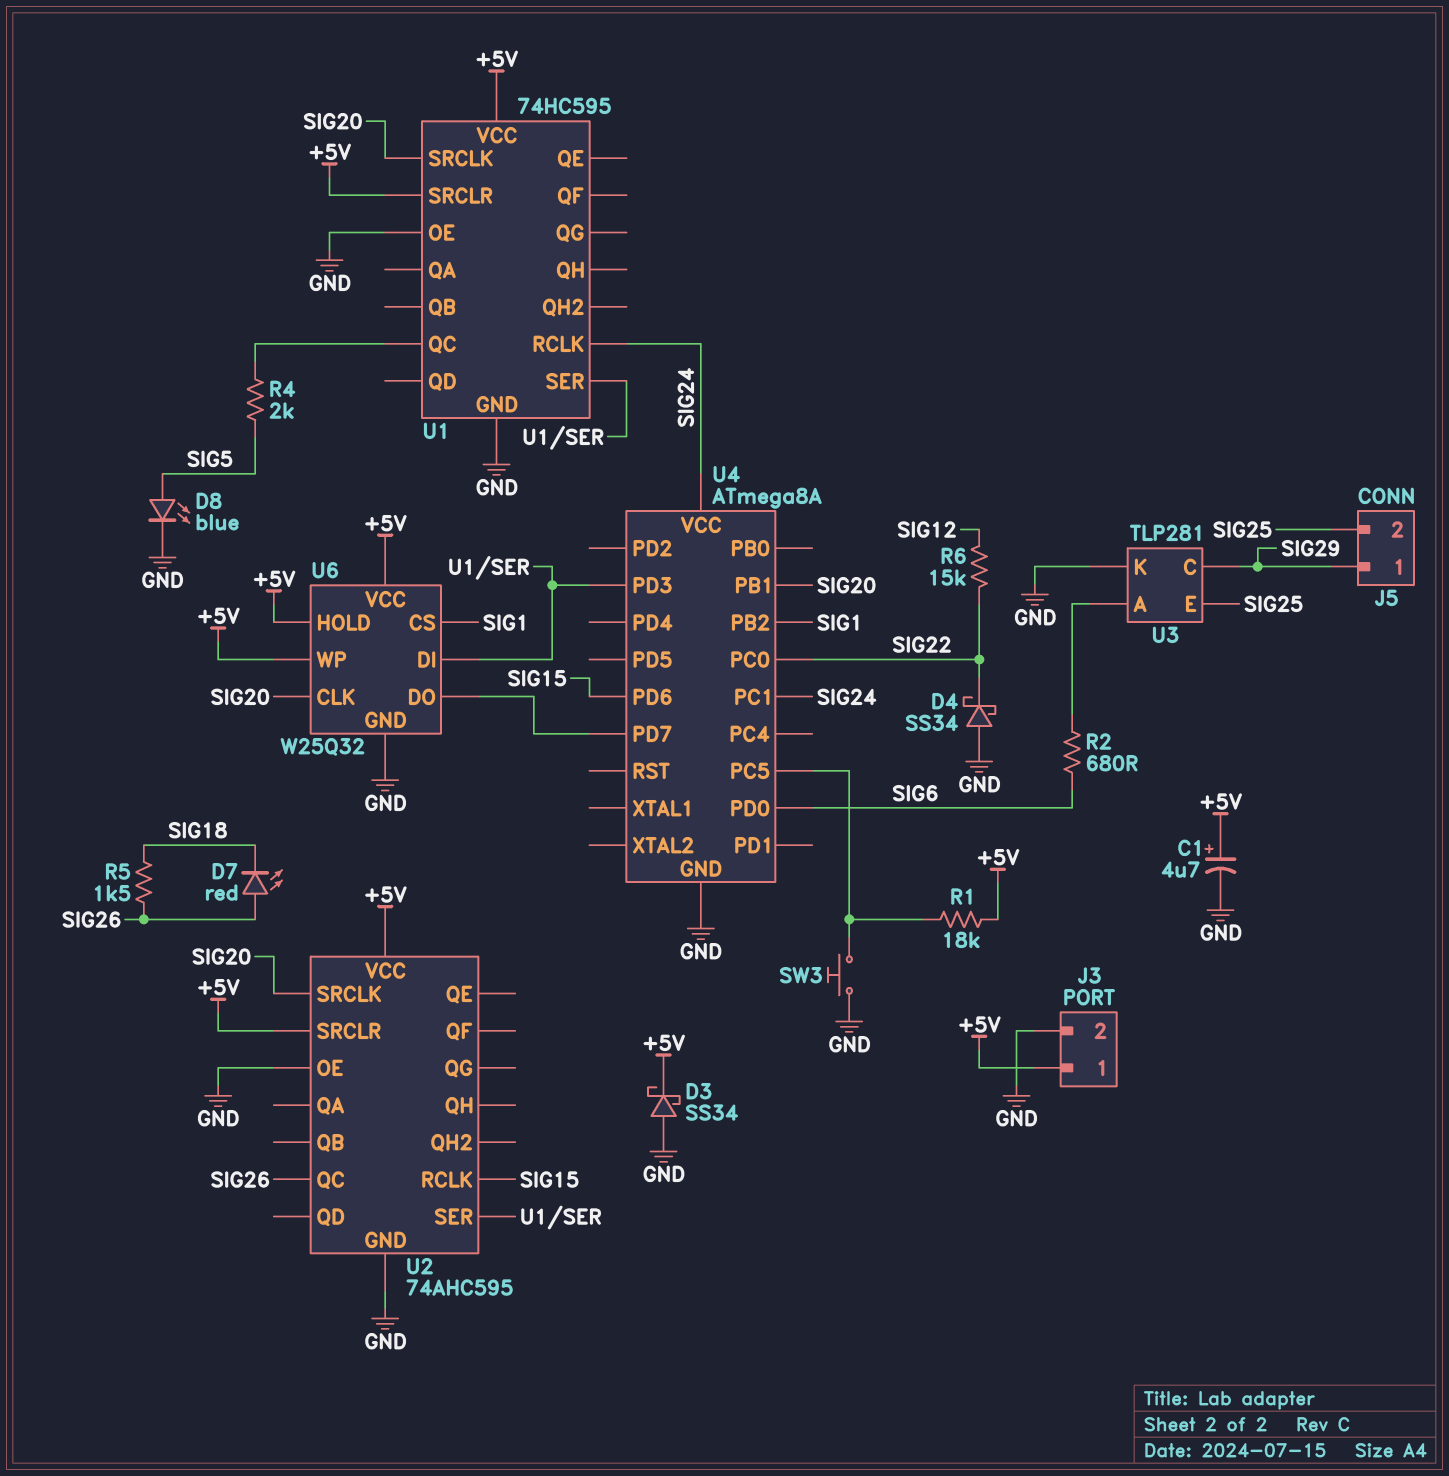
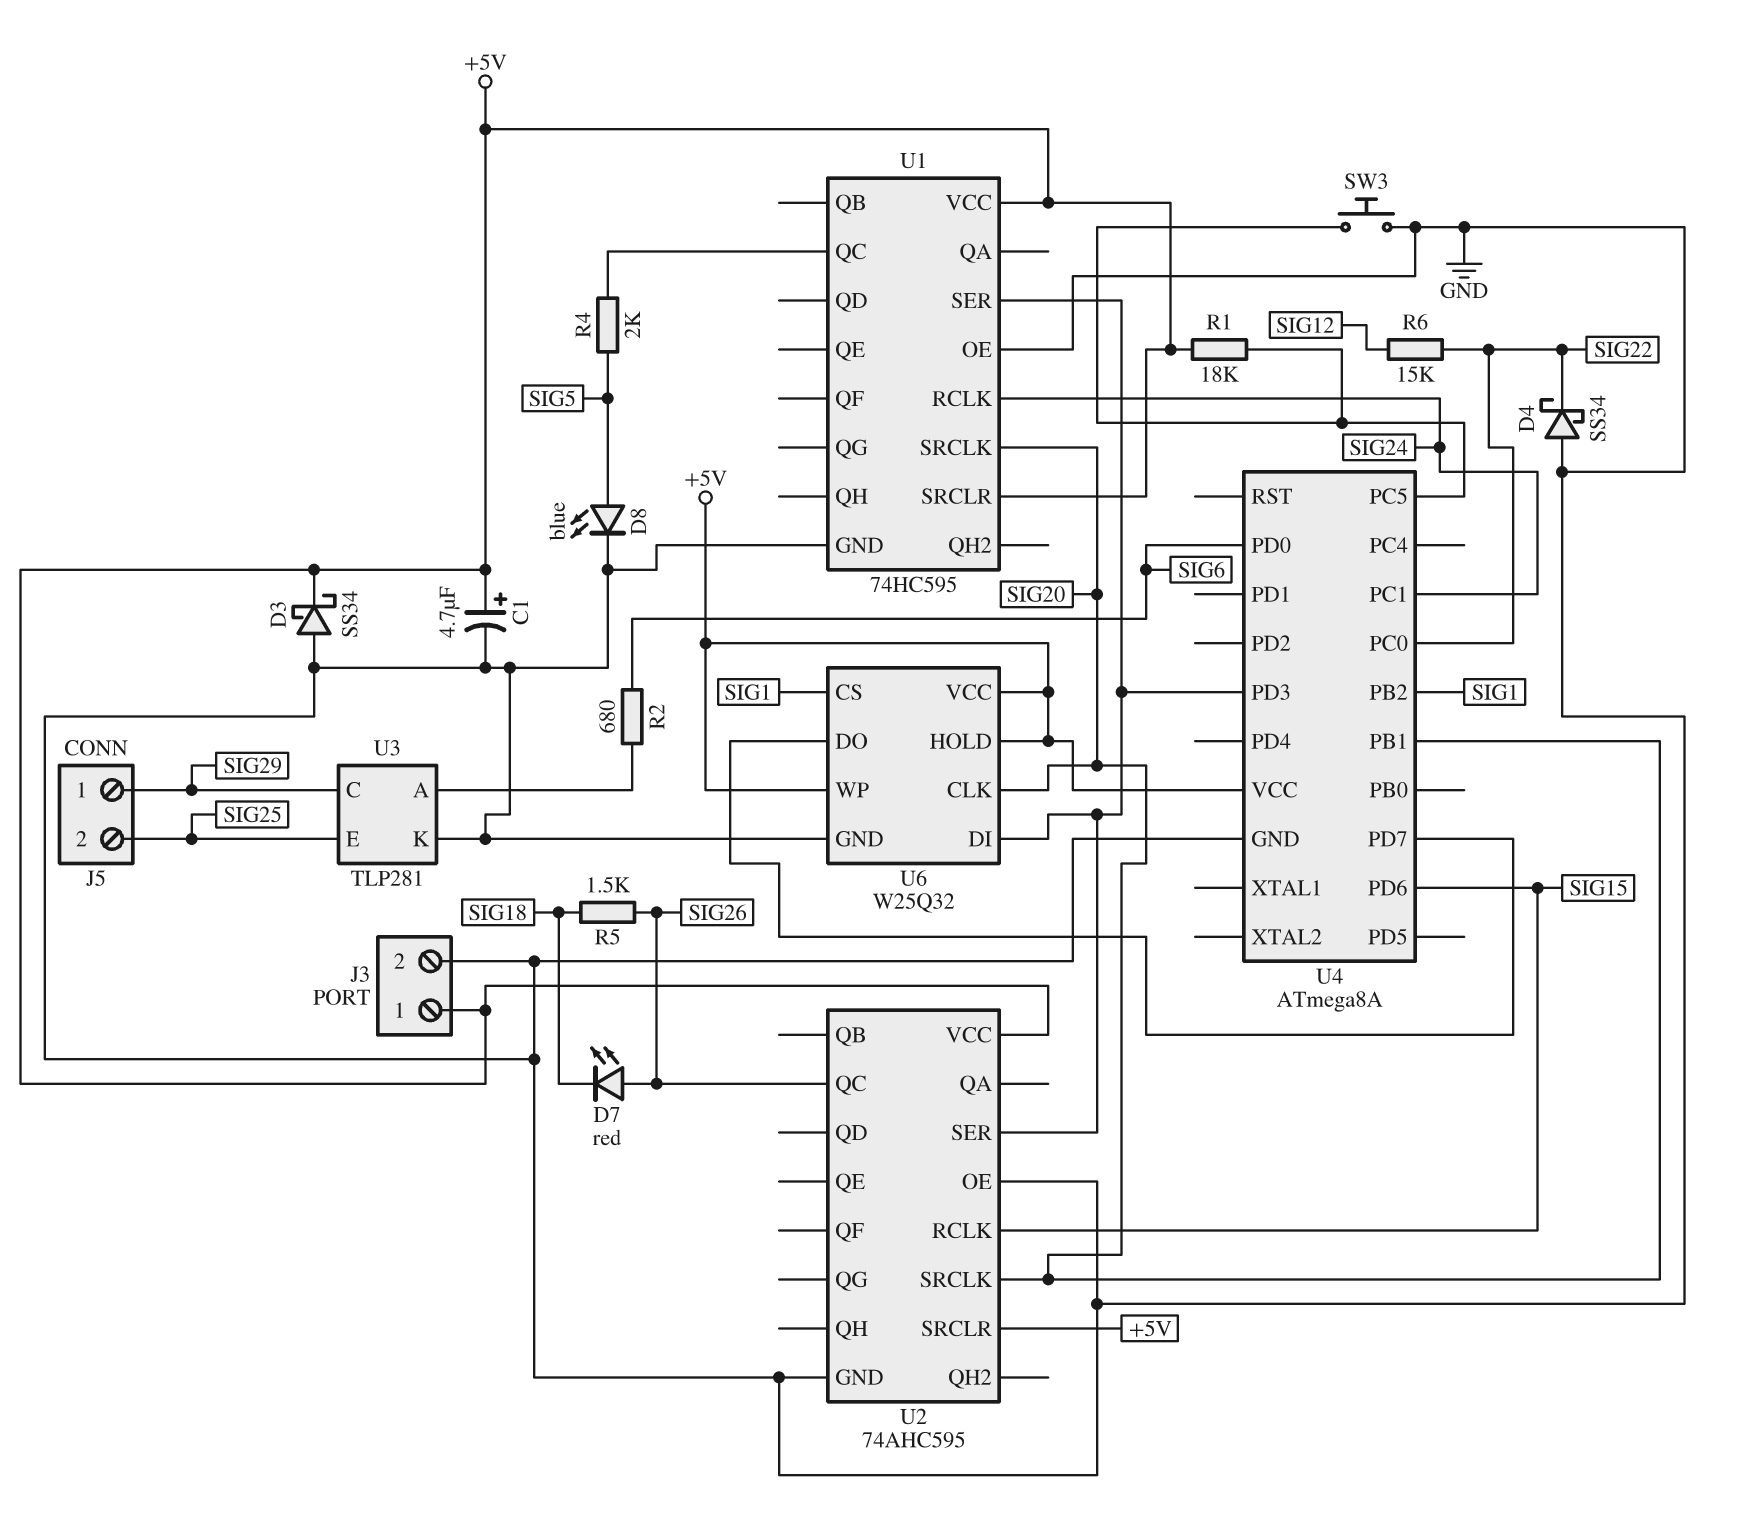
U4 pin VCC: SIG24 -> +5V

